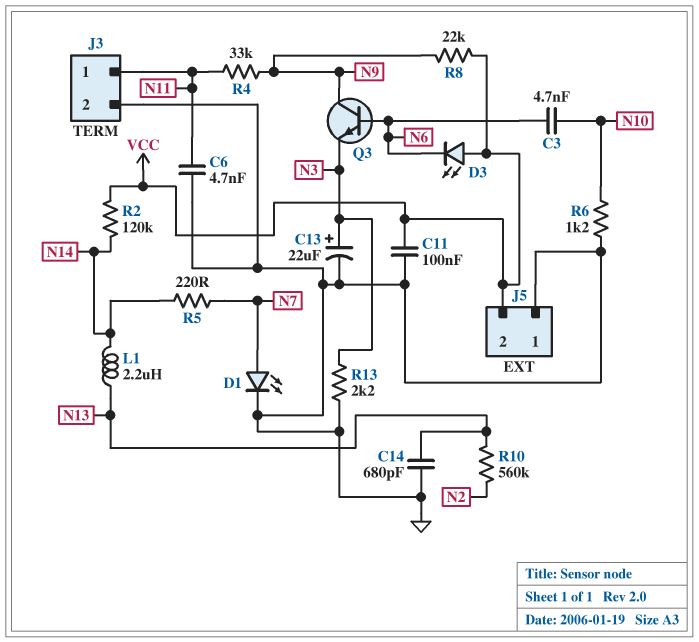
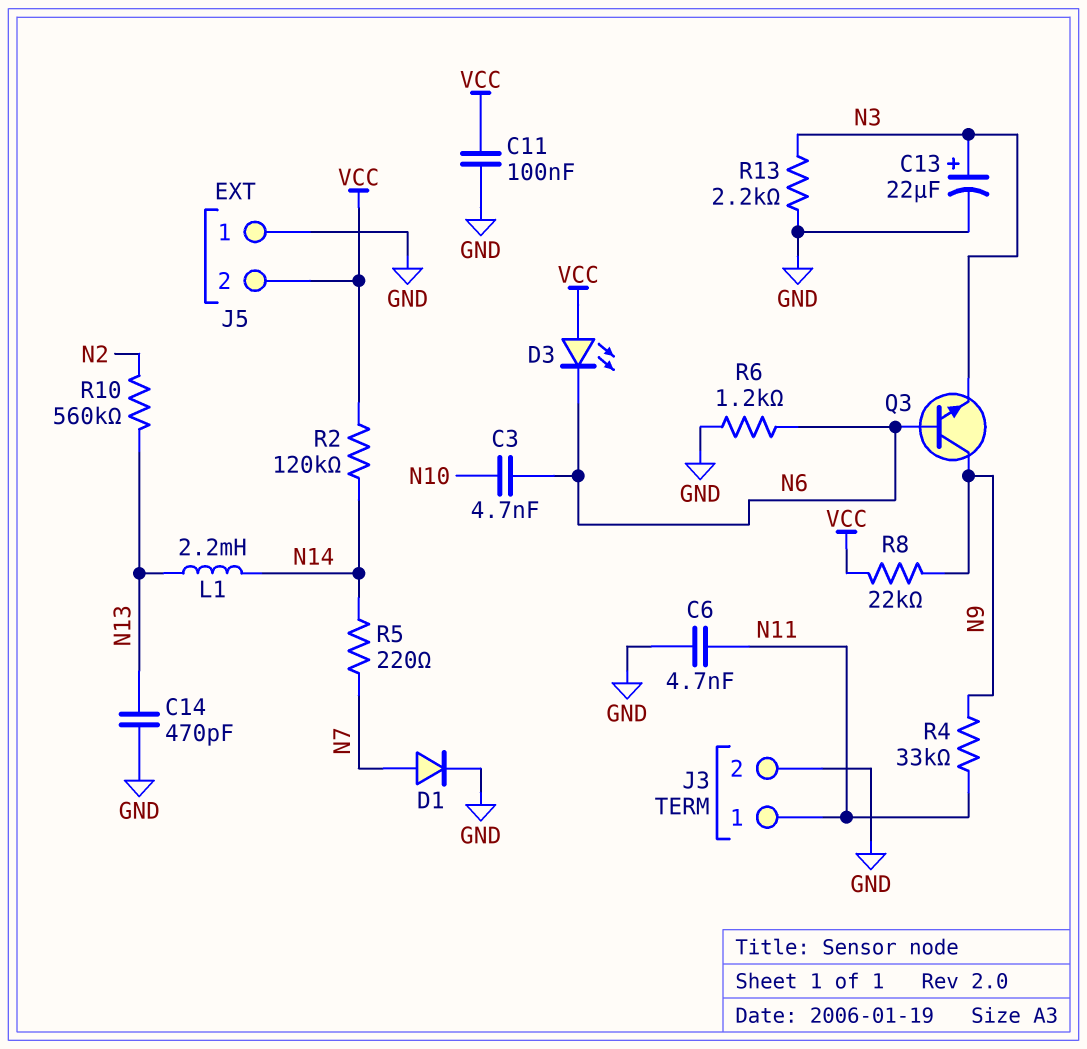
C14: 680pF (GND, N13) -> 470pF (GND, N13)
D1: LED (A N7, K GND) -> diode (A N7, K GND)
L1: 2.2uH (N13, N14) -> 2.2mH (N13, N14)
R6: 1.2k (GND, N10) -> 1.2k (GND, N6)

